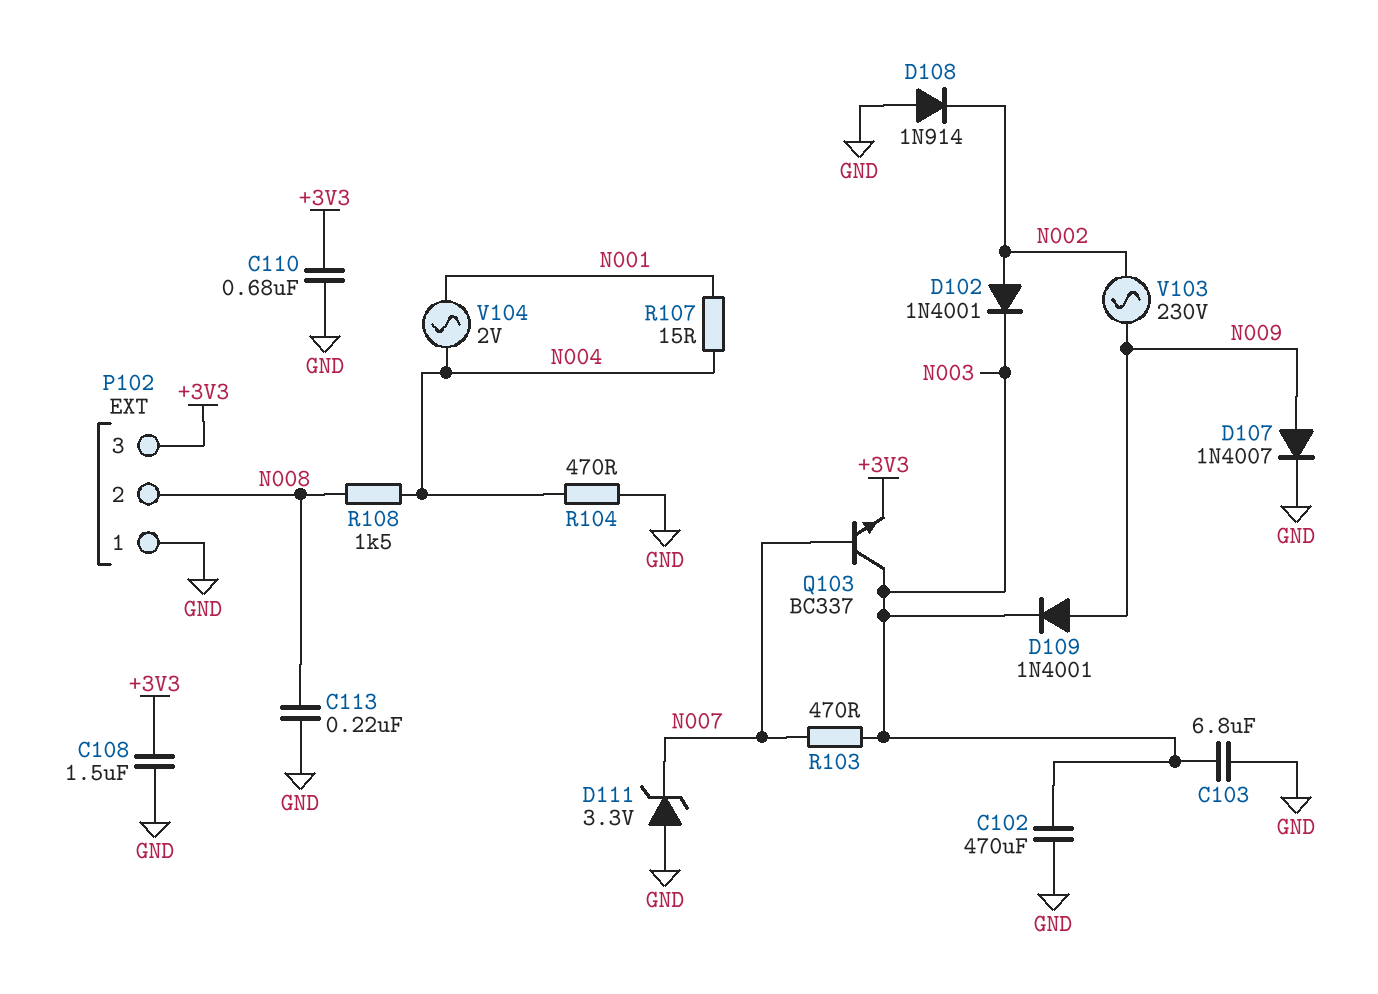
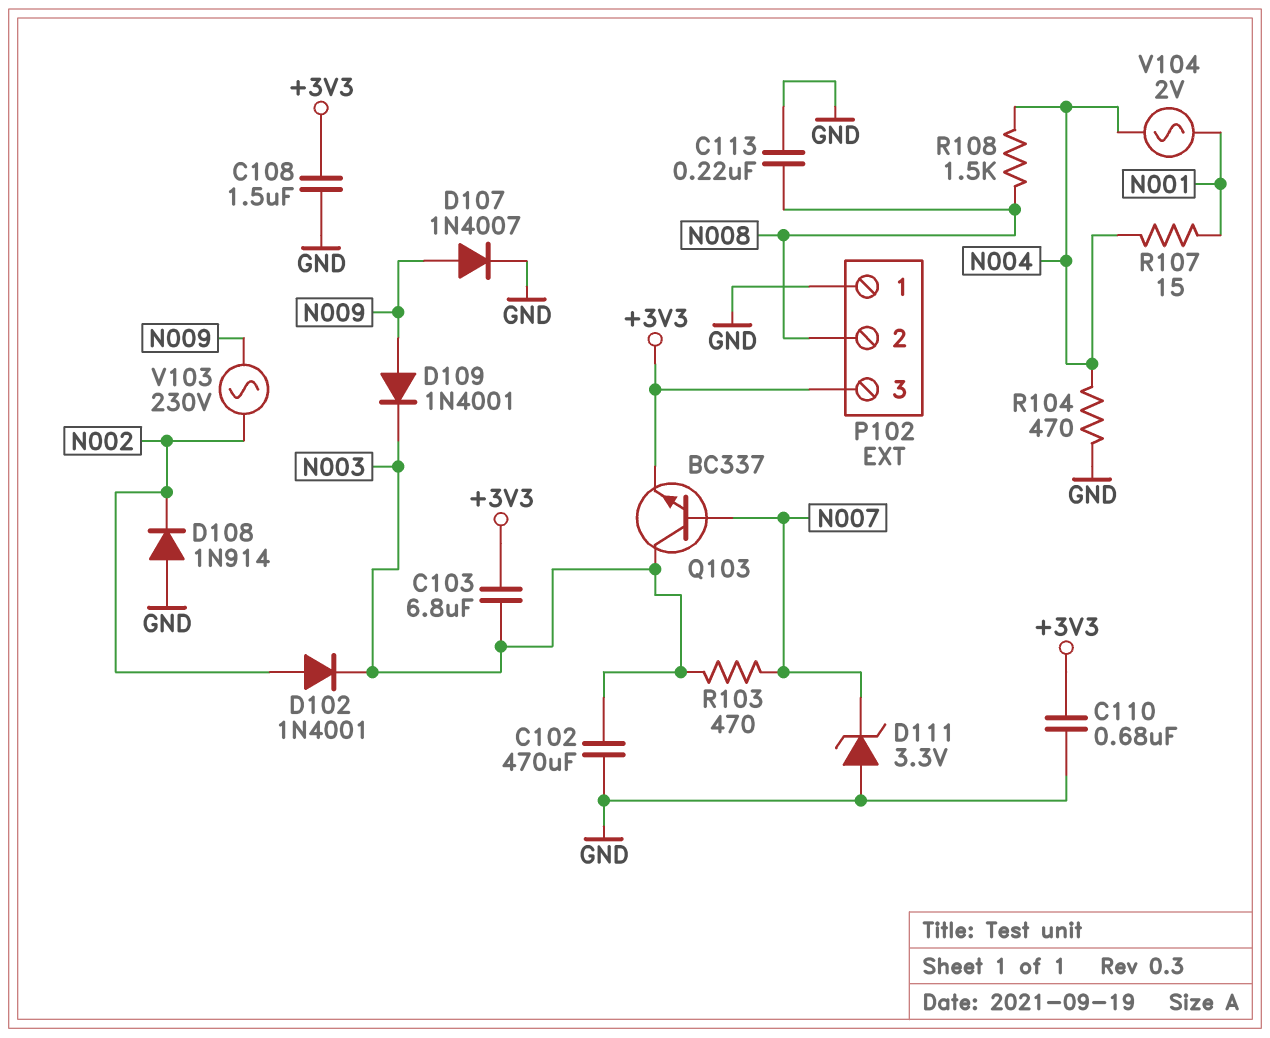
C103: 6.8uF (GND, N003) -> 6.8uF (+3V3, N003)

